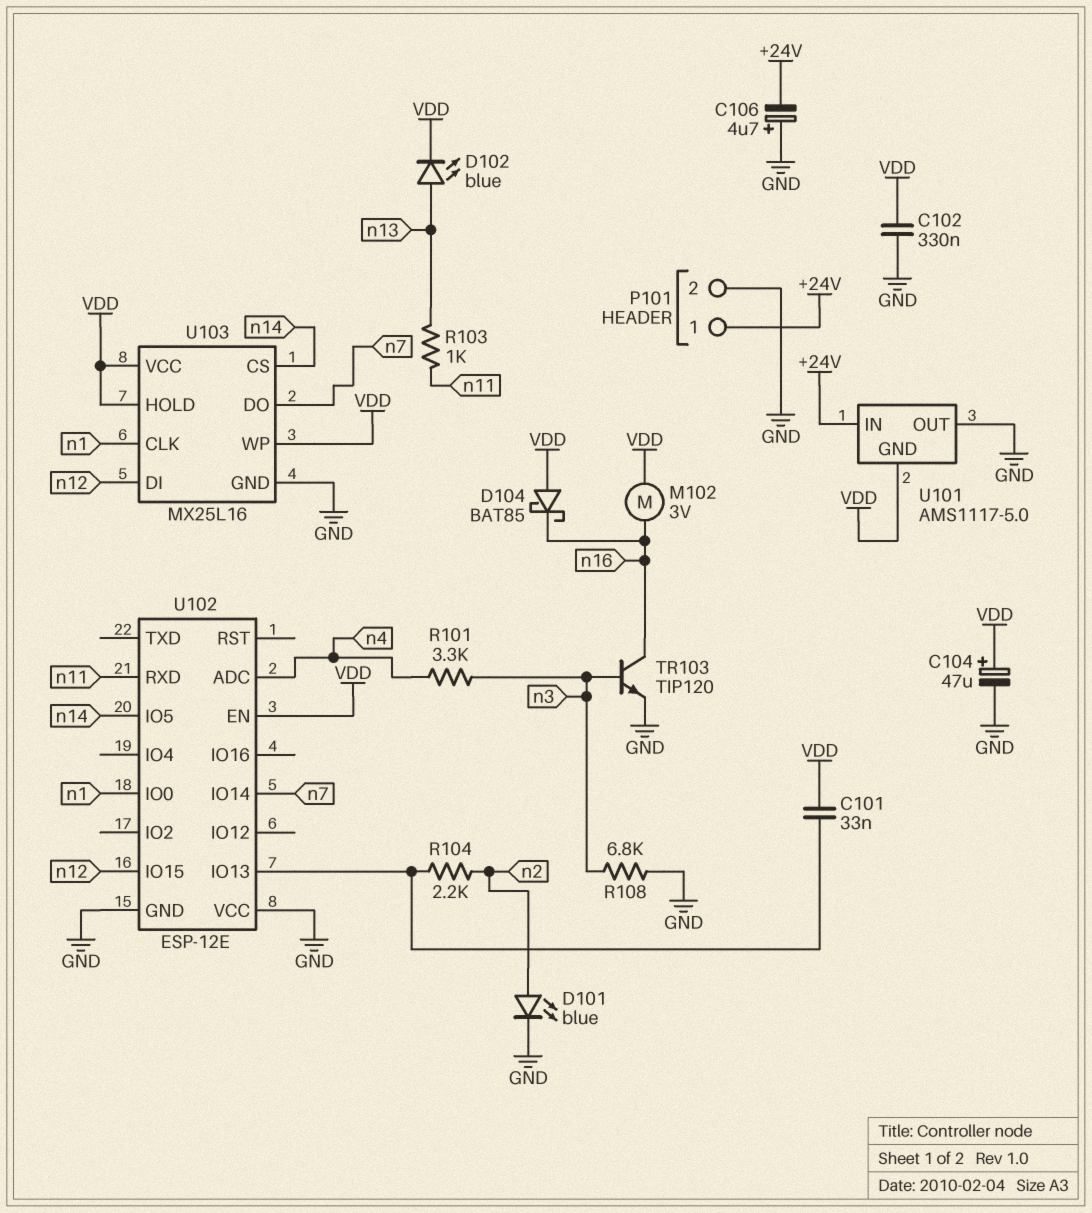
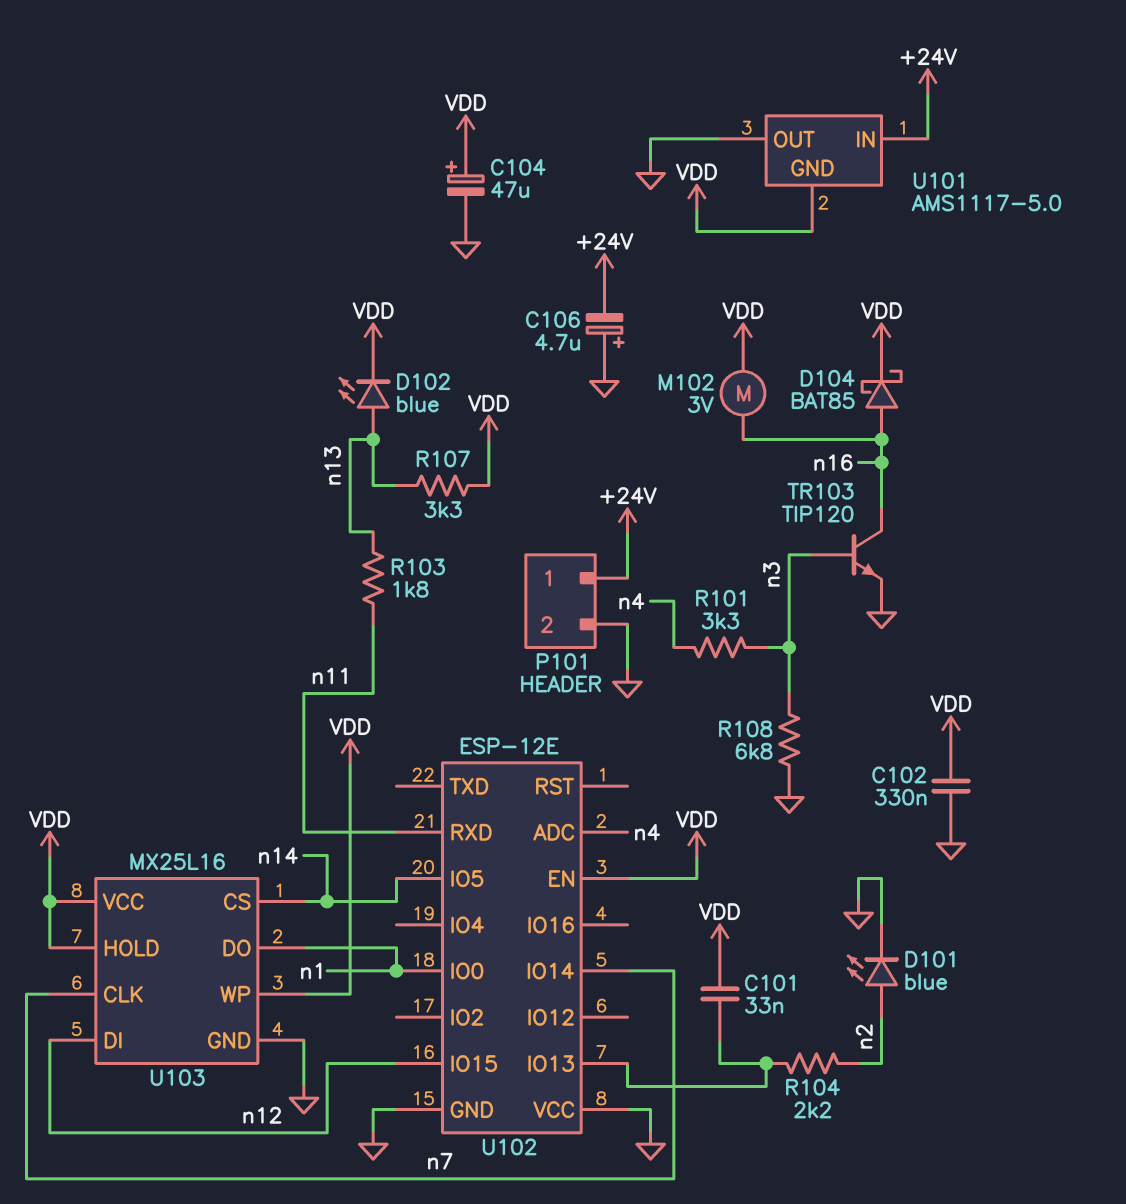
D104: schottky BAT85 (A VDD, K n16) -> schottky BAT85 (A n16, K VDD)
R103: 1k (n11, n13) -> 1.8k (n11, n13)
R107: none -> 3.3k (VDD, n13)
U103 pin CLK: n1 -> n7
U103 pin DO: n7 -> n1

